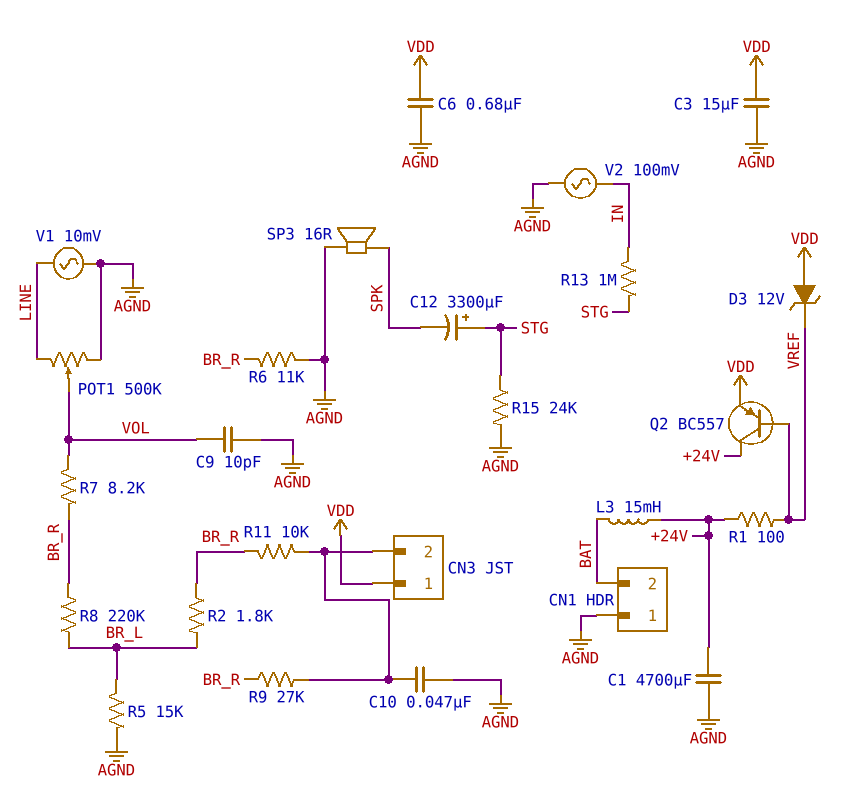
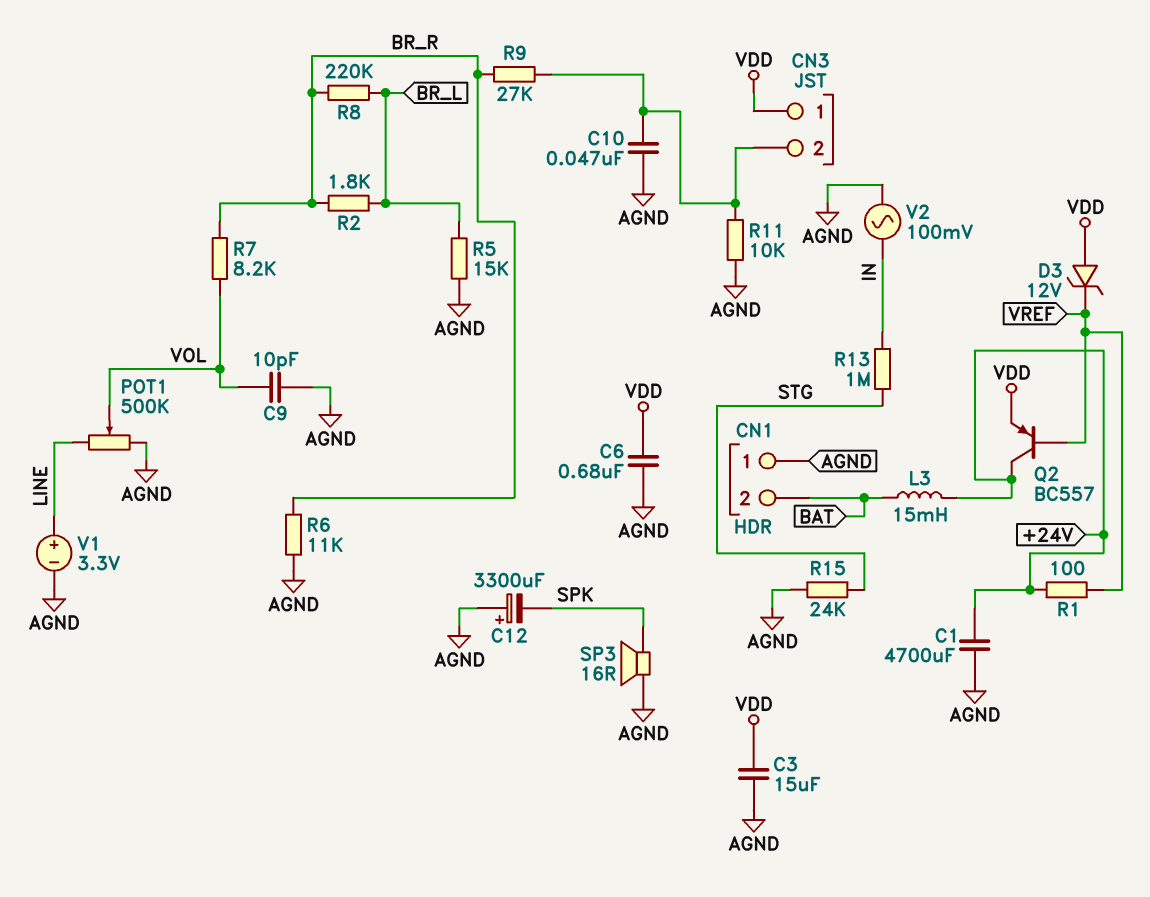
C12: 3300uF (plus STG, minus SPK) -> 3300uF (plus AGND, minus SPK)
R11: 10k (BR_R, CN3/2) -> 10k (AGND, CN3/2)
V1: AC 10mV (AGND, LINE) -> 3.3V (plus LINE, minus AGND)

